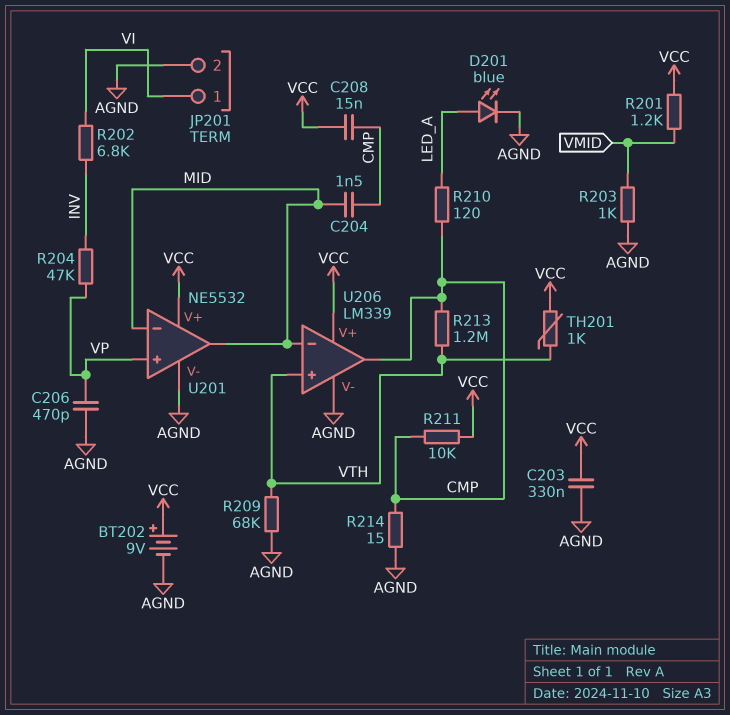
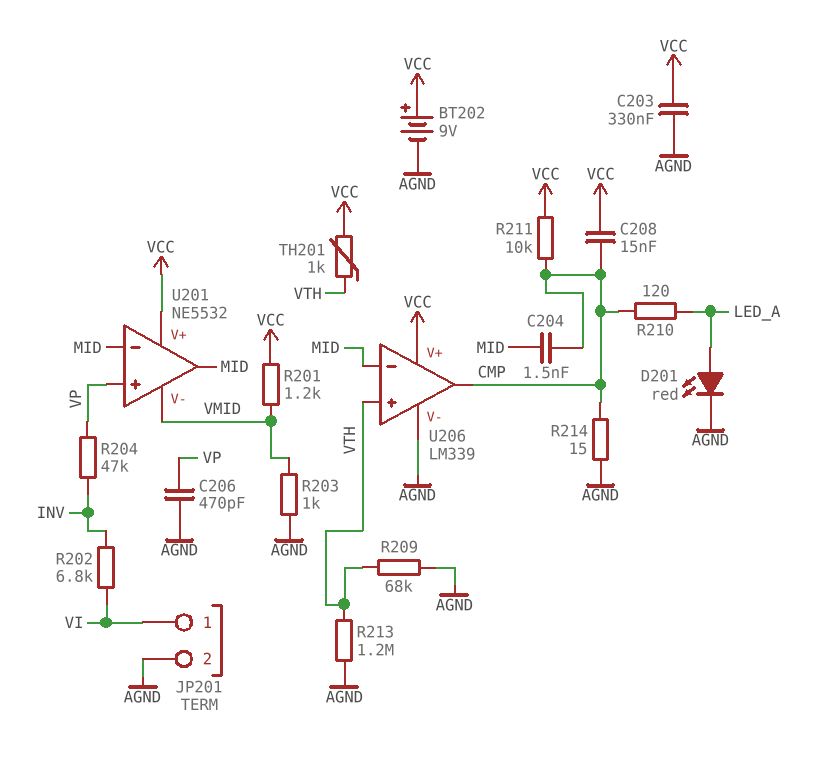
D201: LED blue (A LED_A, K AGND) -> LED red (A LED_A, K AGND)
R213: 1.2M (CMP, VTH) -> 1.2M (AGND, VTH)
U201 pin V-: AGND -> VMID

